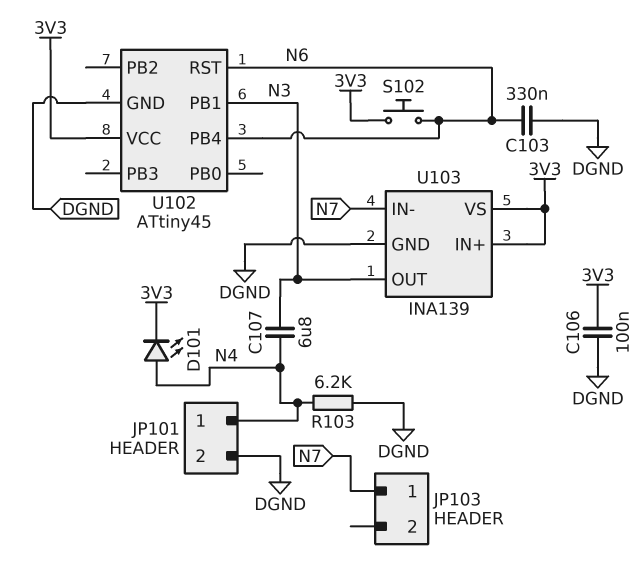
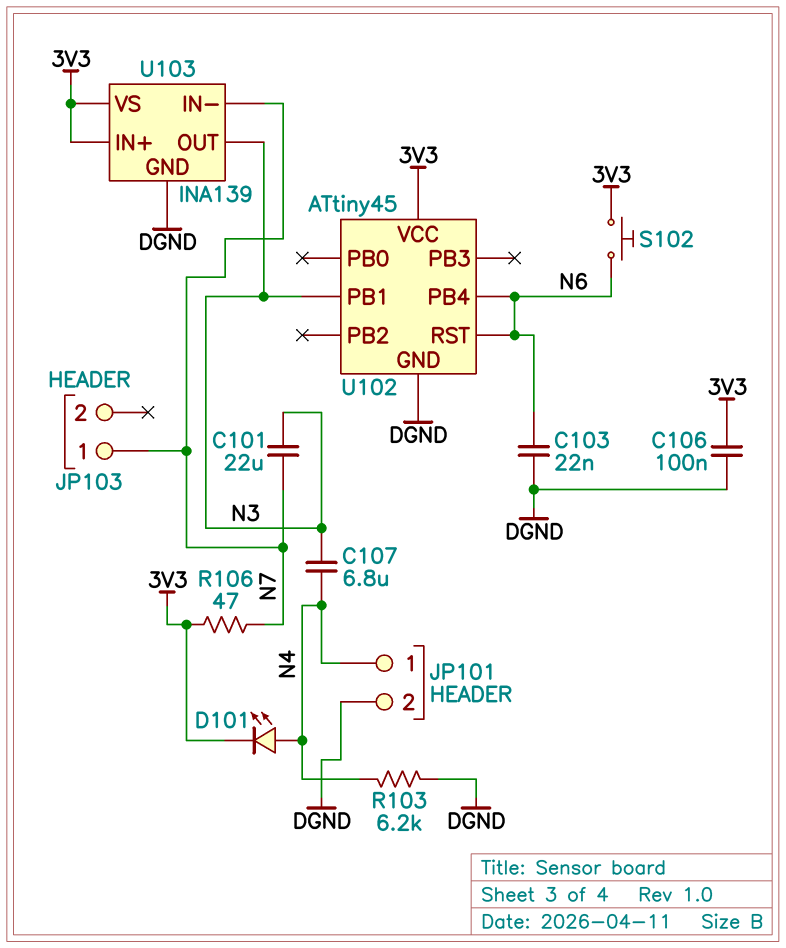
C101: none -> 22uF (N3, N7)
C103: 330nF (DGND, N6) -> 22nF (DGND, N6)
R106: none -> 47 (3V3, N7)

